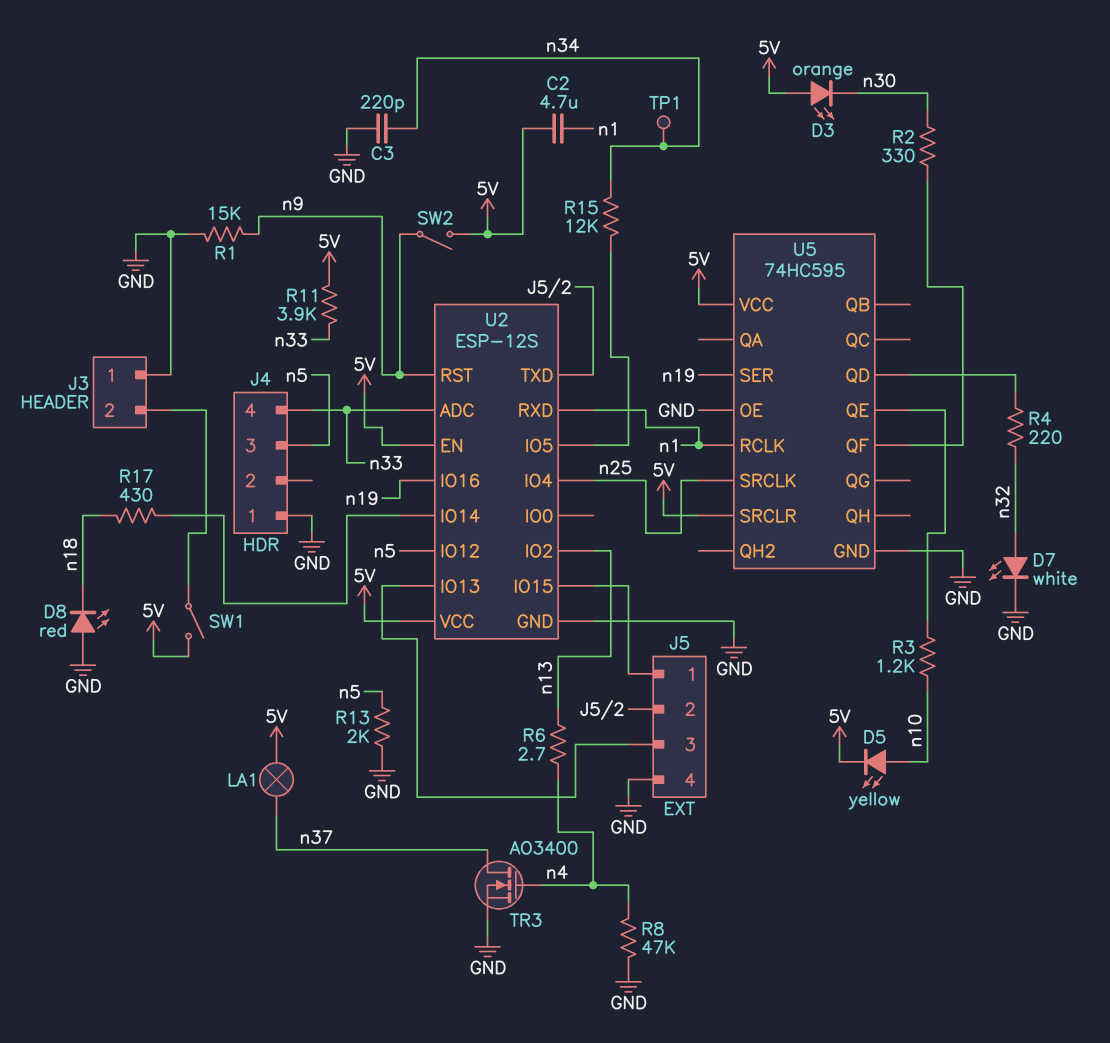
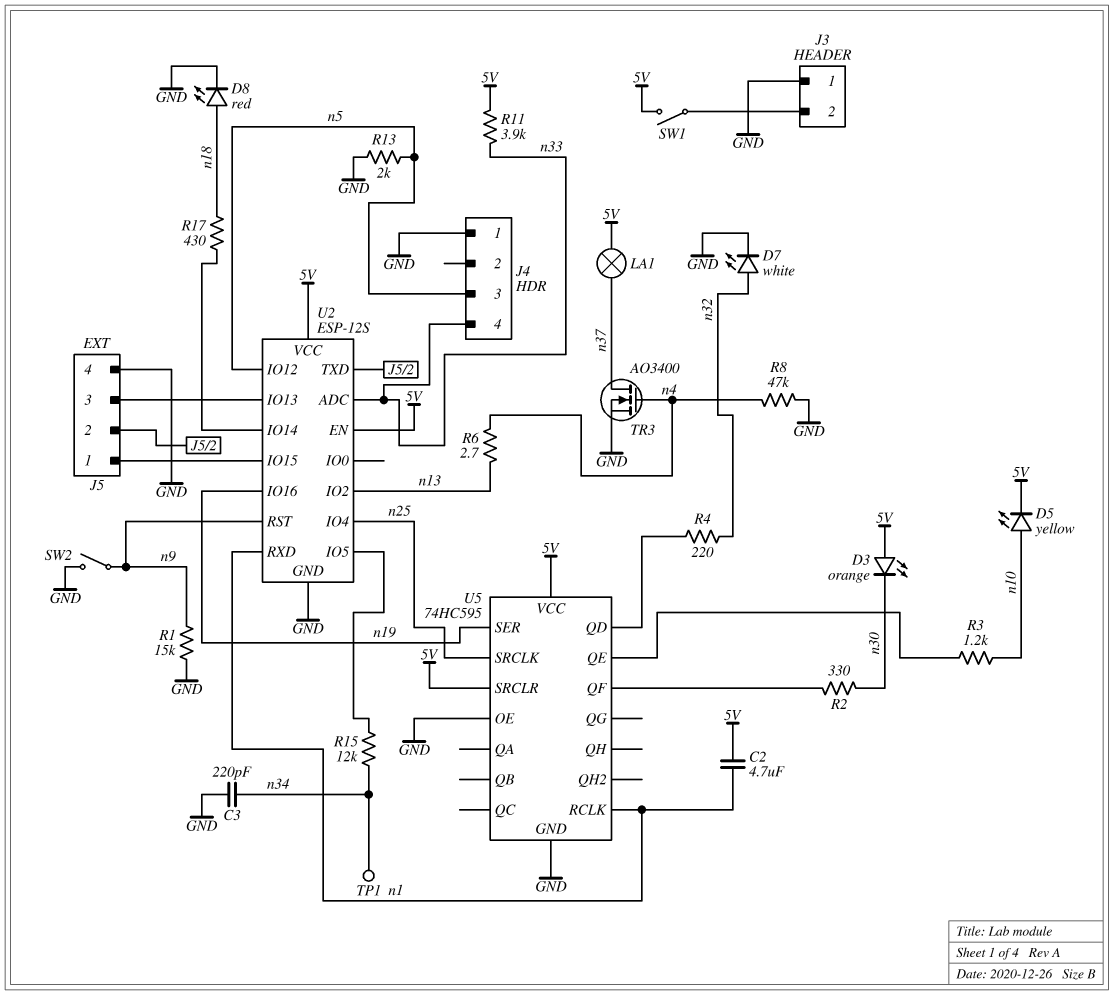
D8: LED red (A GND, K n18) -> LED red (A n18, K GND)
SW2: switch (5V, n9) -> switch (GND, n9)

